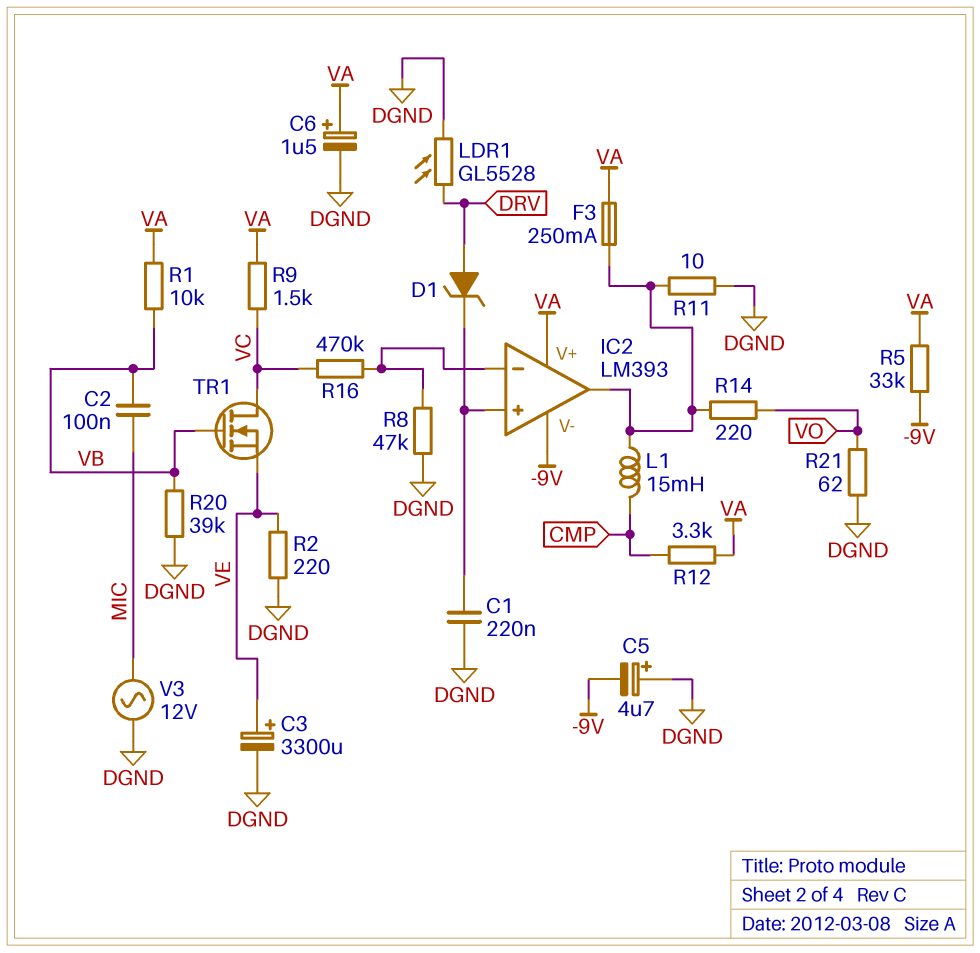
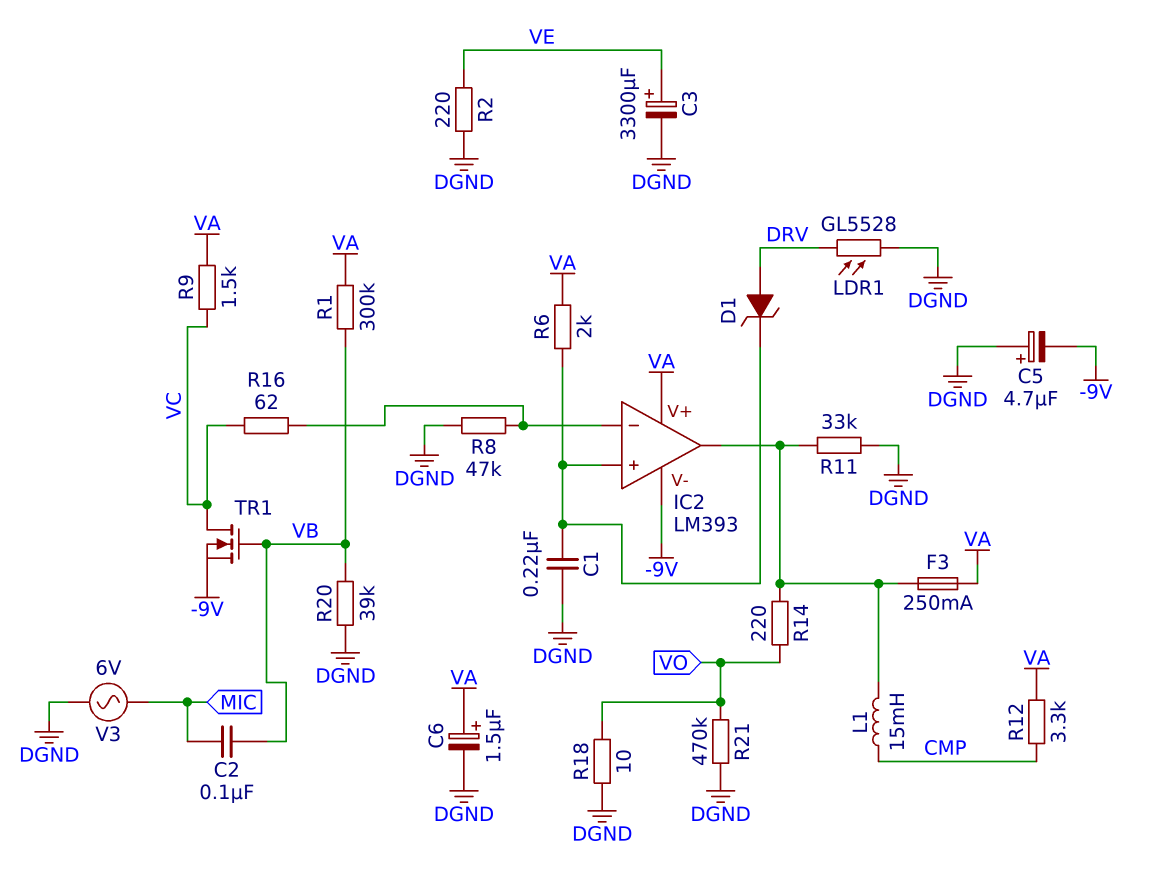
R1: 10k (VA, VB) -> 300k (VA, VB)
R5: 33k (-9V, VA) -> none
R6: none -> 2k (IC2/in+, VA)
R11: 10 (DGND, IC2/out) -> 33k (DGND, IC2/out)
R16: 470k (IC2/in-, VC) -> 62 (IC2/in-, VC)
R18: none -> 10 (DGND, VO)
R21: 62 (DGND, VO) -> 470k (DGND, VO)
TR1: NMOS (G VB, D VC, S VE) -> NMOS (G VB, D VC, S -9V)
V3: AC 12V (DGND, MIC) -> AC 6V (DGND, MIC)

